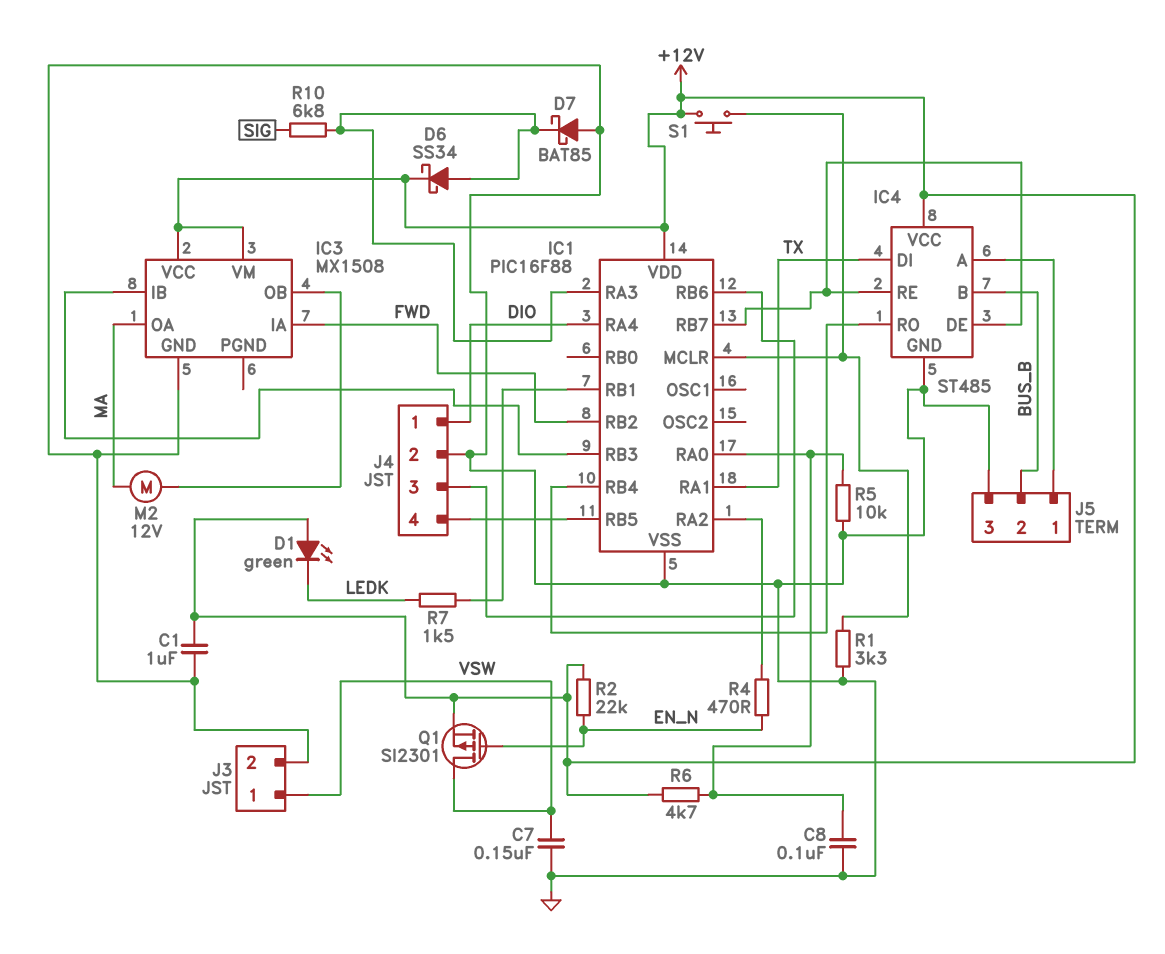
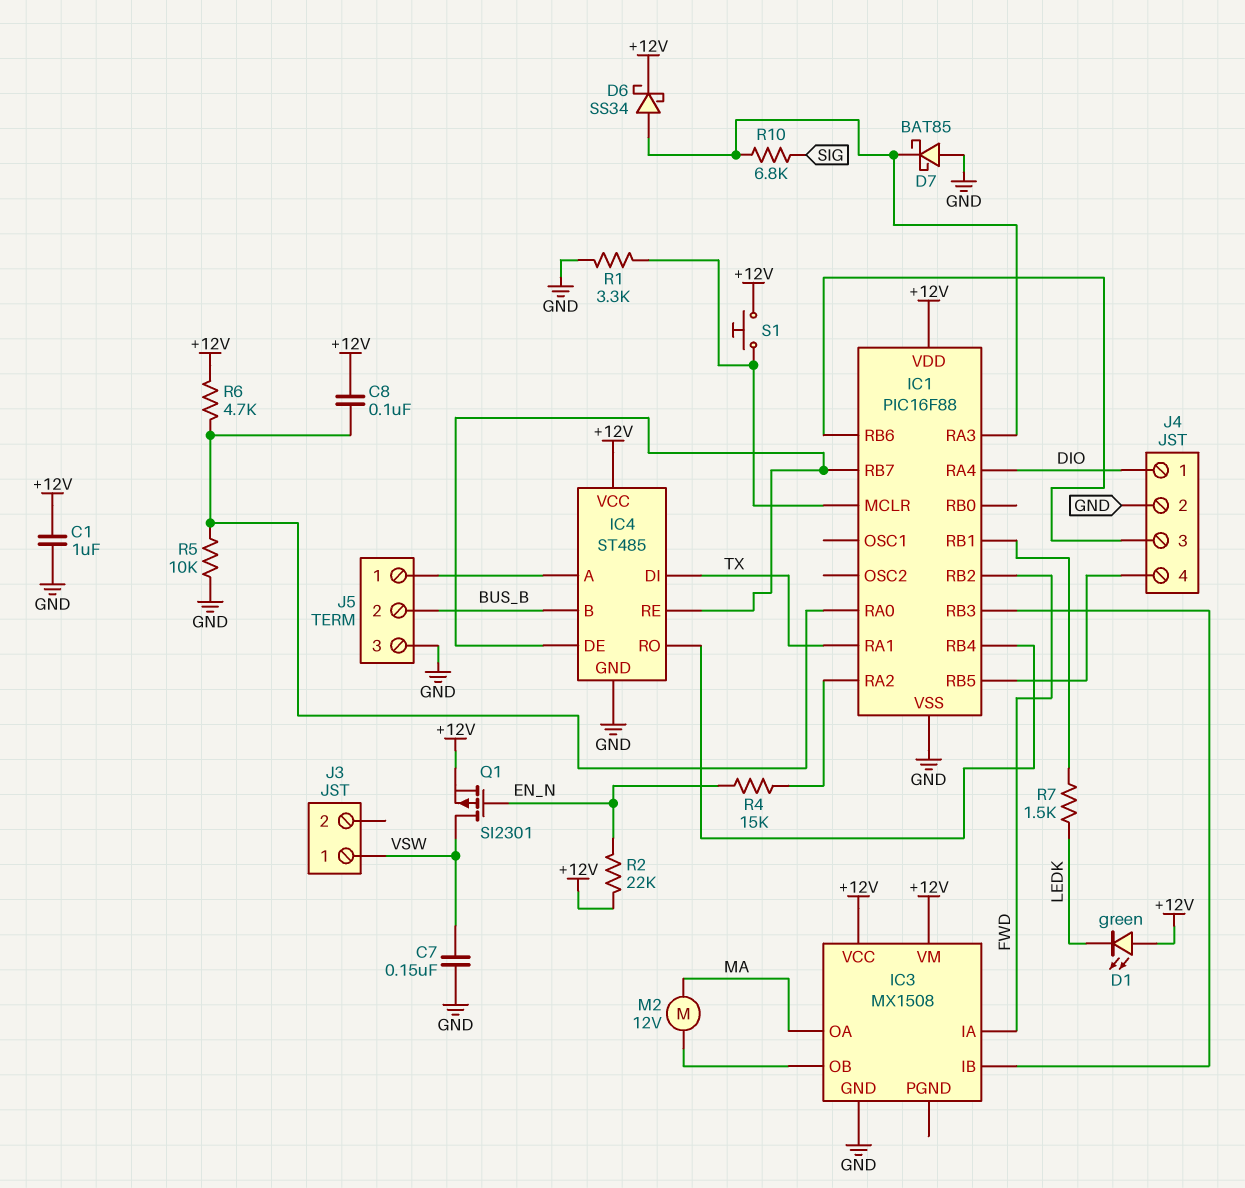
C8: 100nF (GND, IC1/RA0) -> 100nF (+12V, IC1/RA0)
J3 pin 2: GND -> none
R4: 470 (EN_N, IC1/RA2) -> 15k (EN_N, IC1/RA2)

